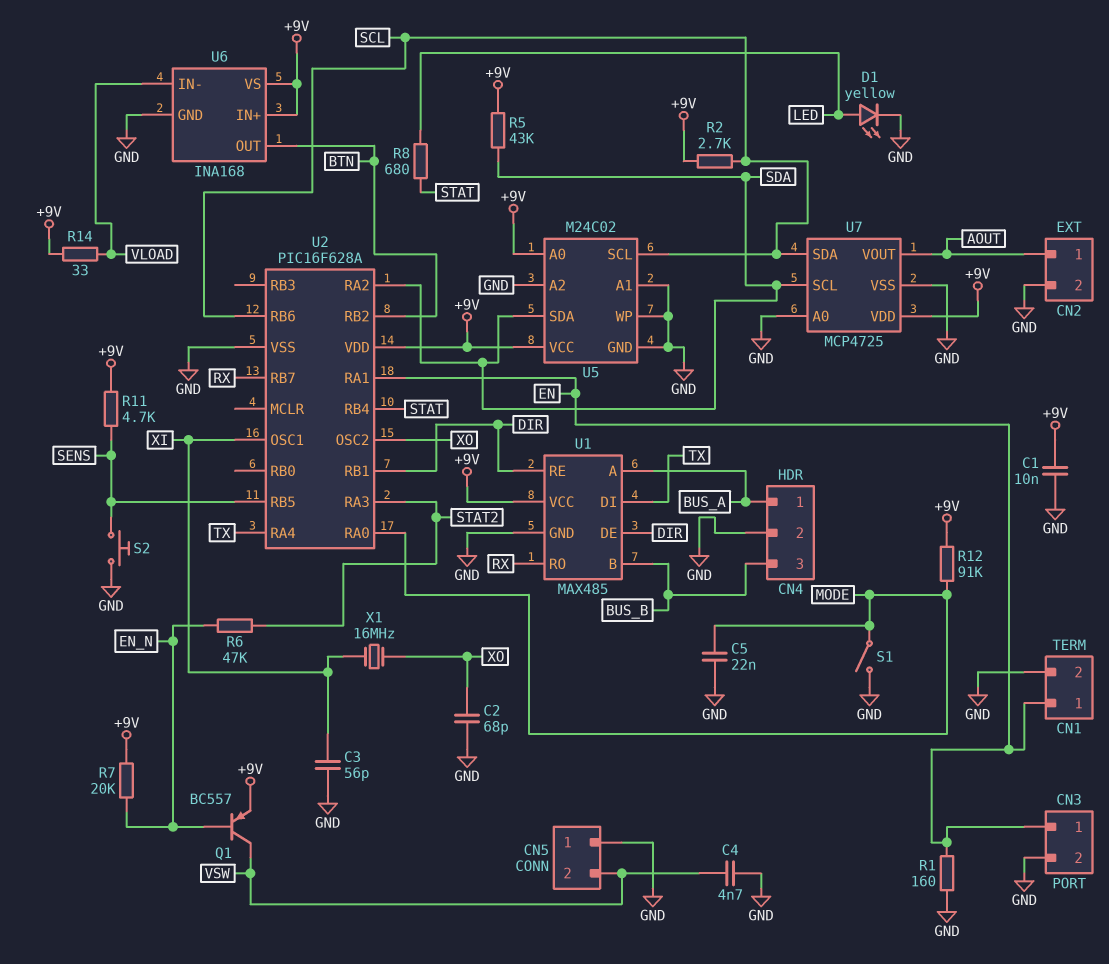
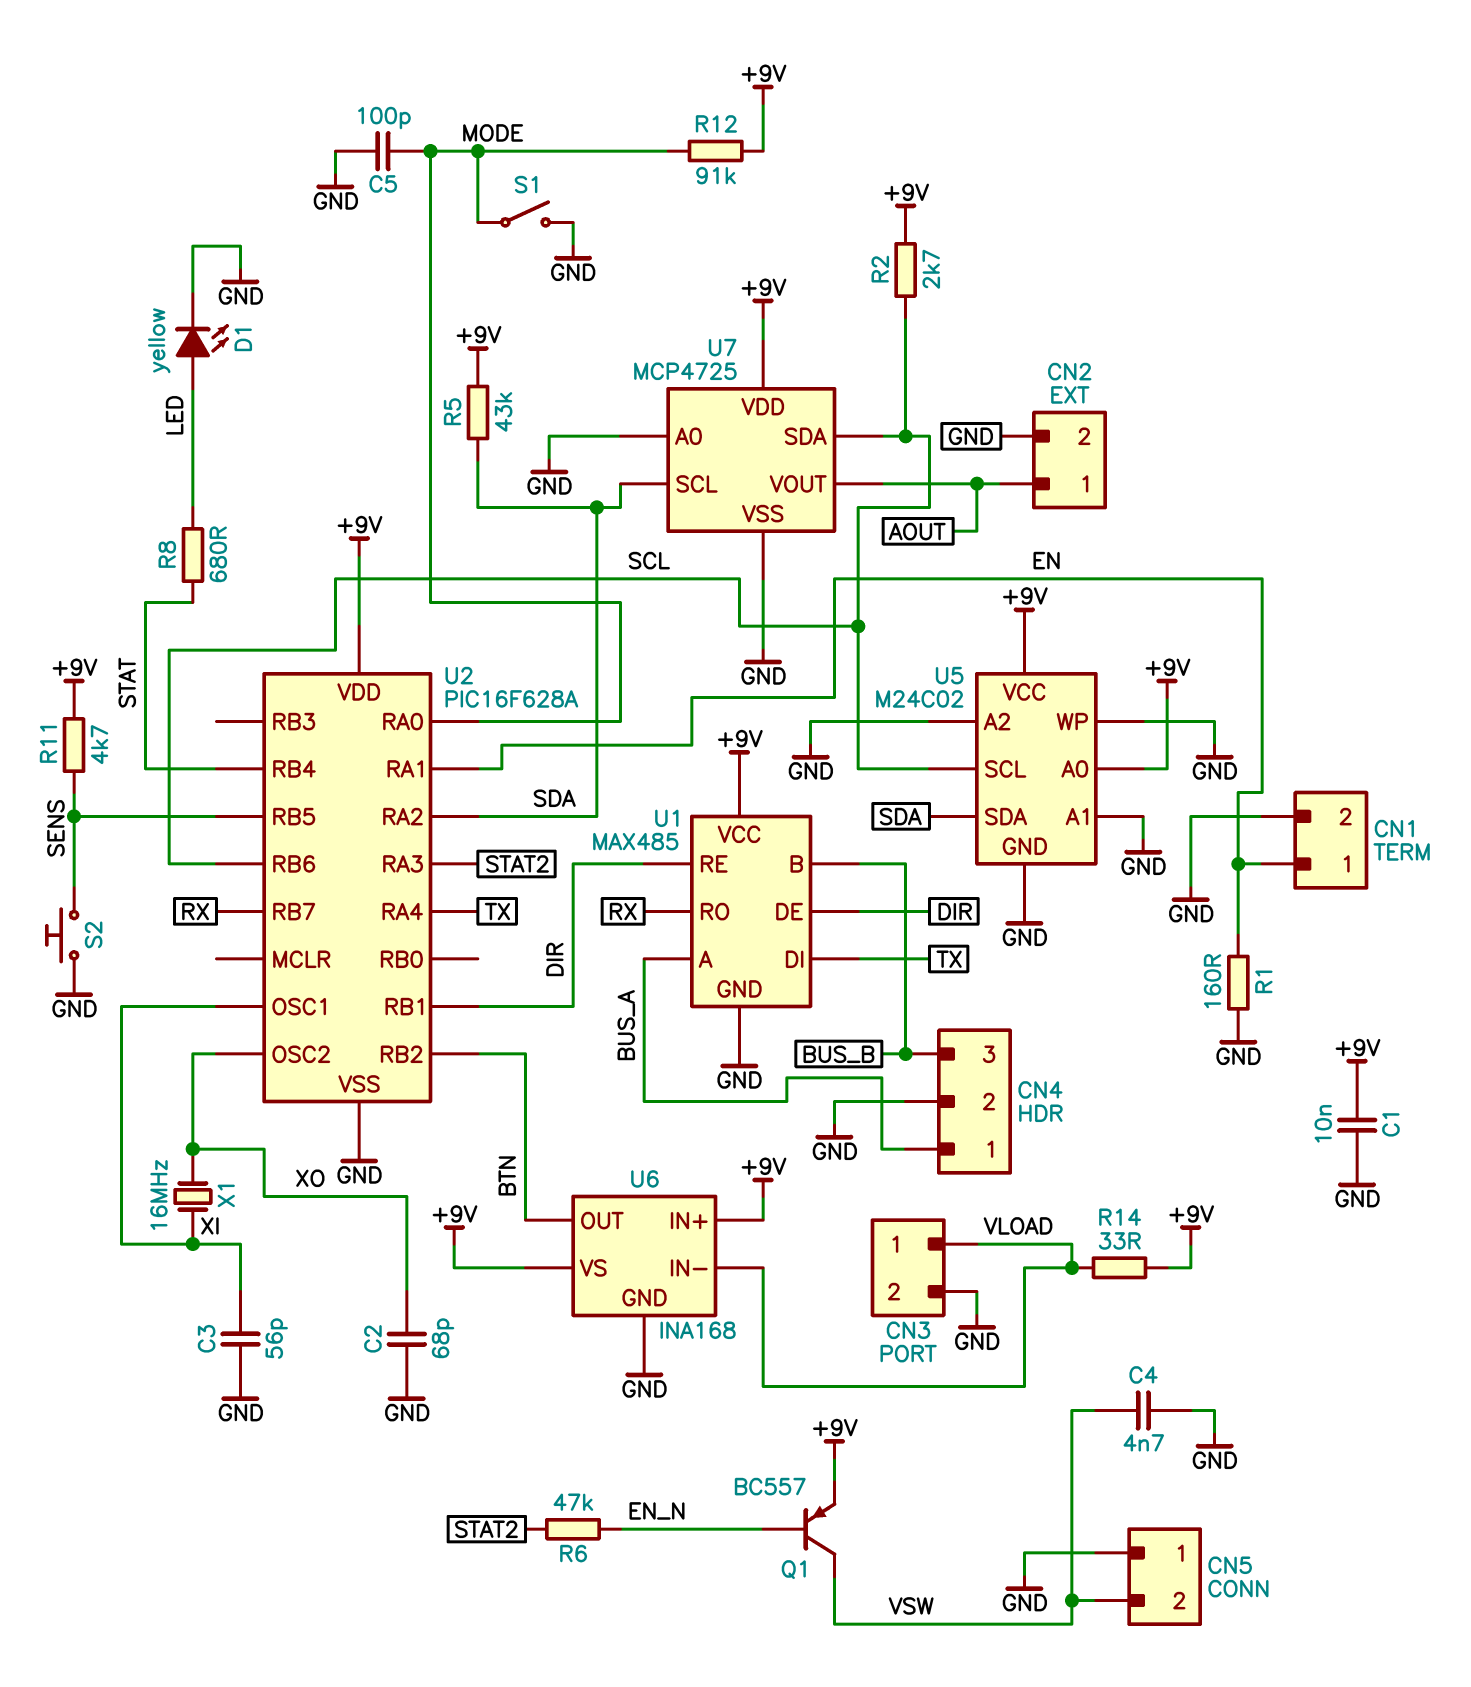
C5: 22nF (GND, MODE) -> 100pF (GND, MODE)
CN3 pin 1: EN -> VLOAD
R7: 20k (+9V, EN_N) -> none

